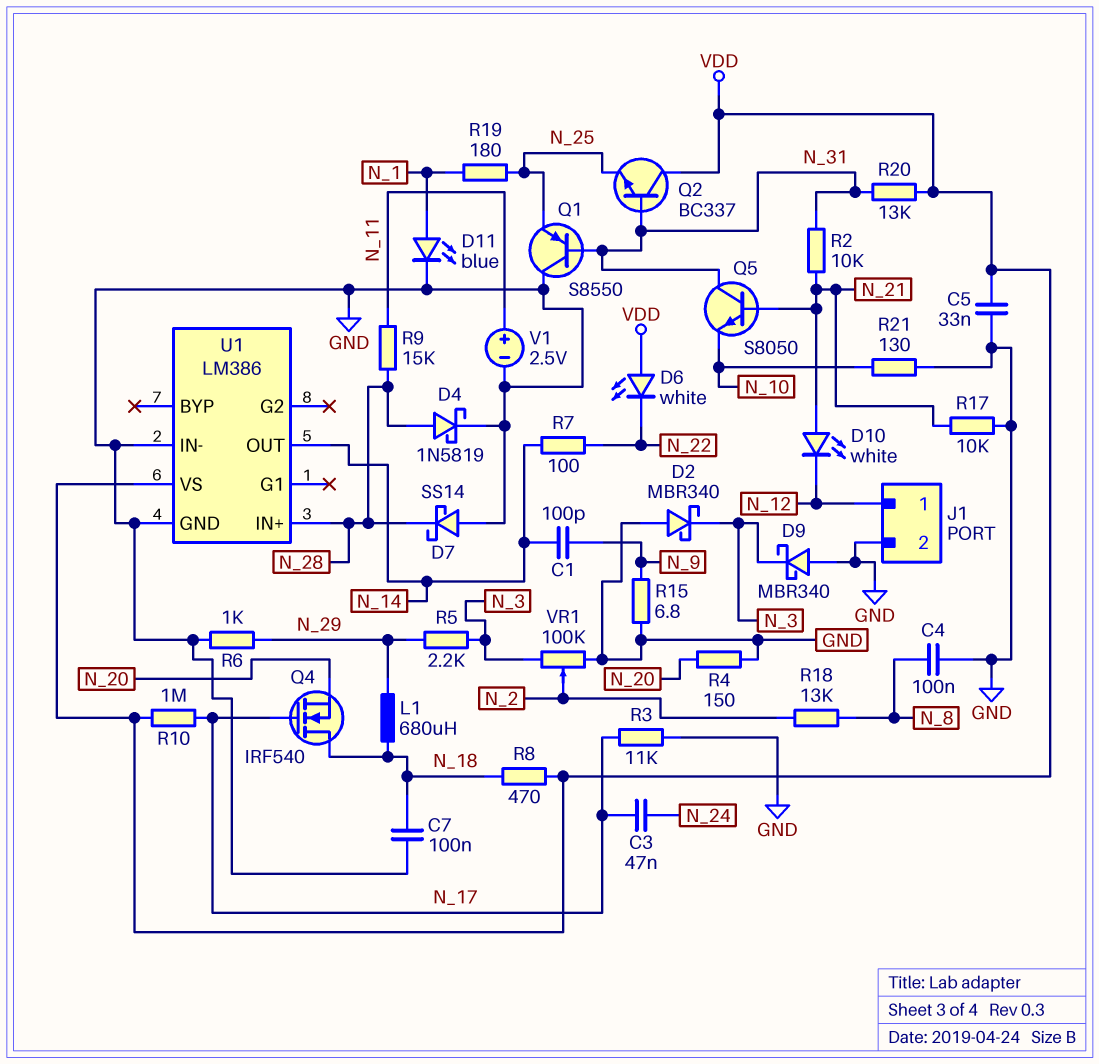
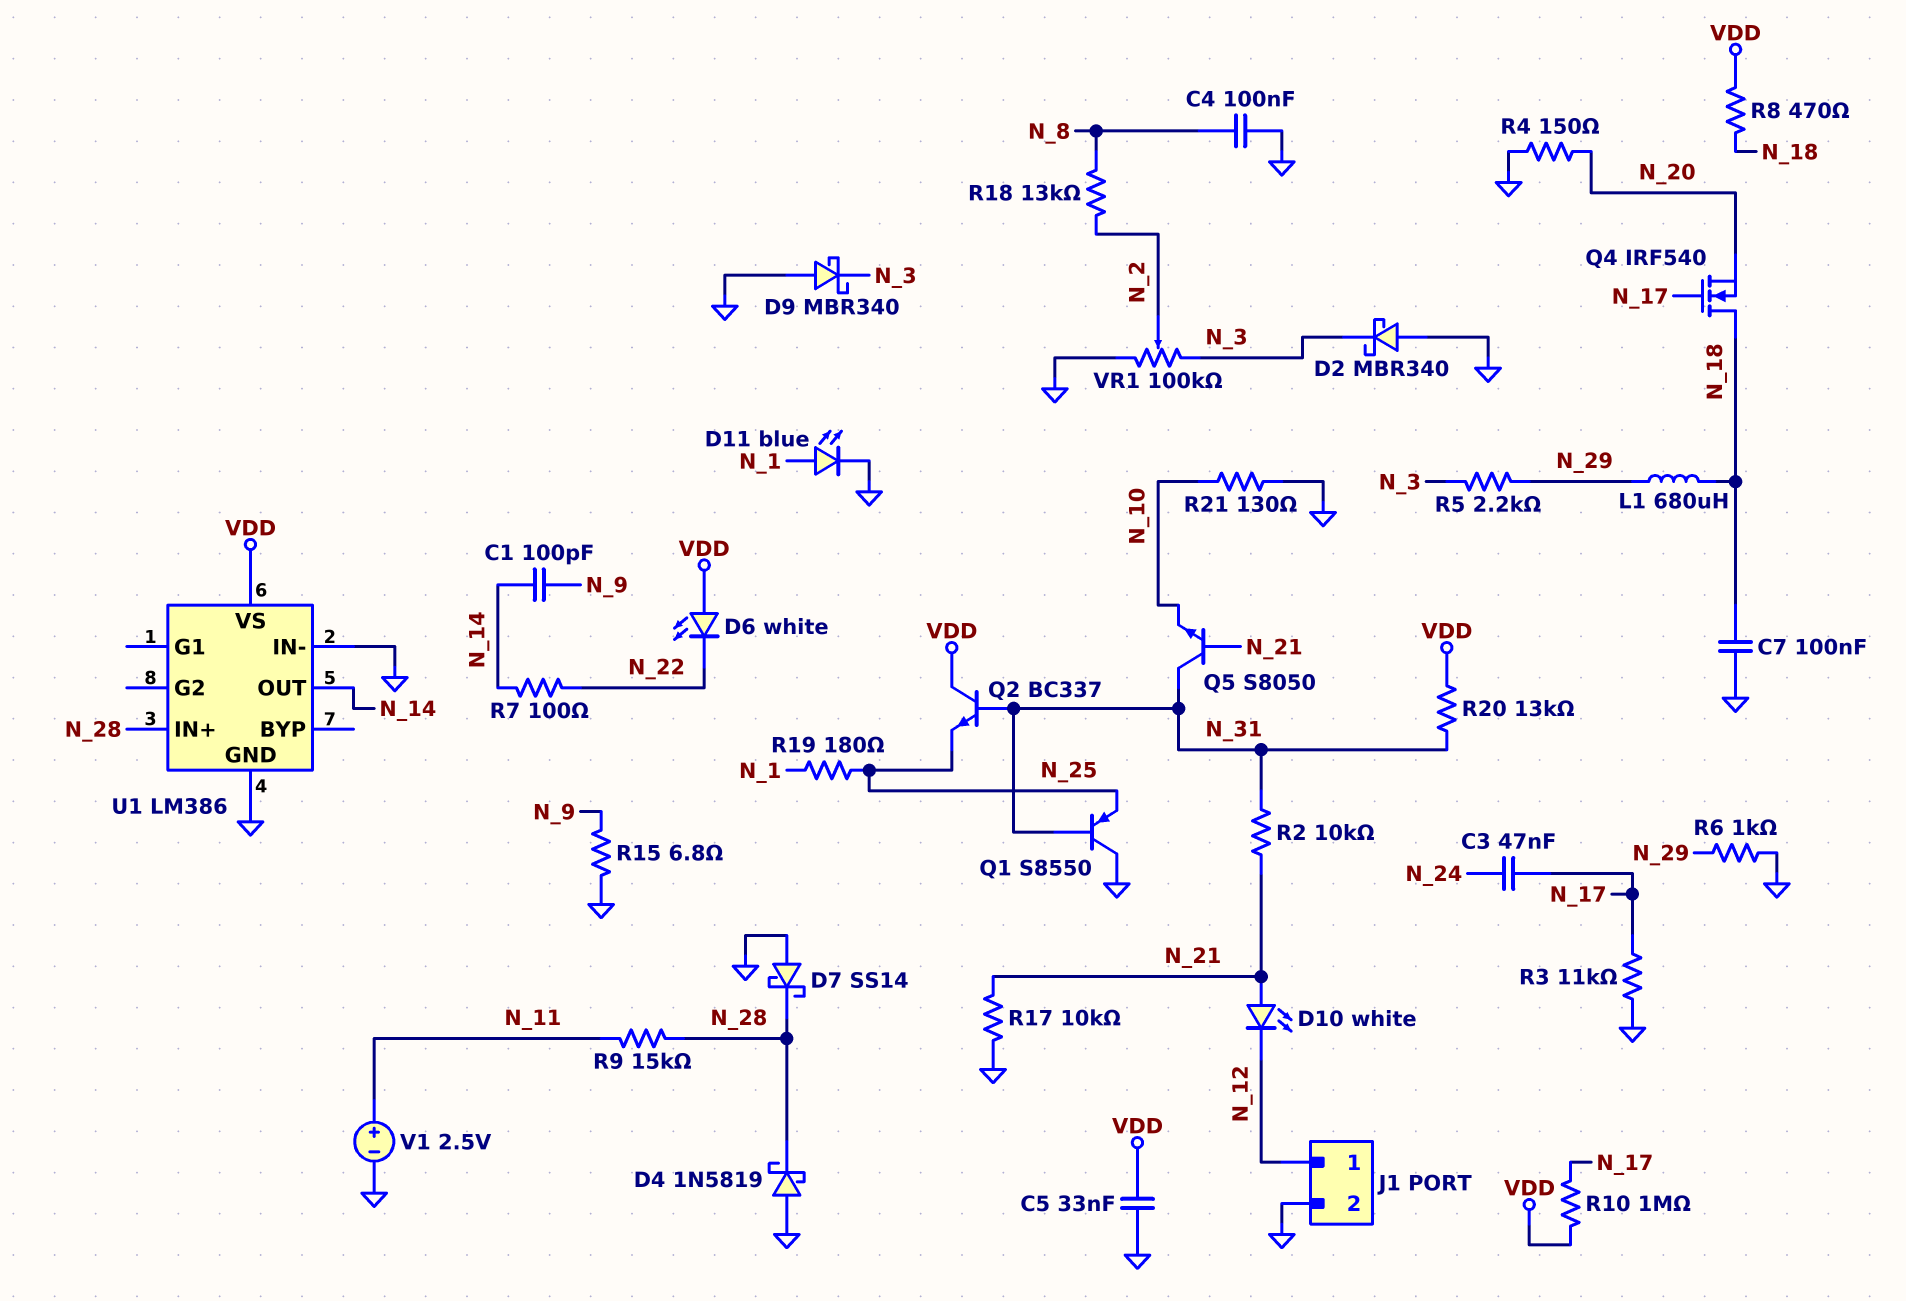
D4: schottky 1N5819 (A N_28, K GND) -> schottky 1N5819 (A GND, K N_28)

